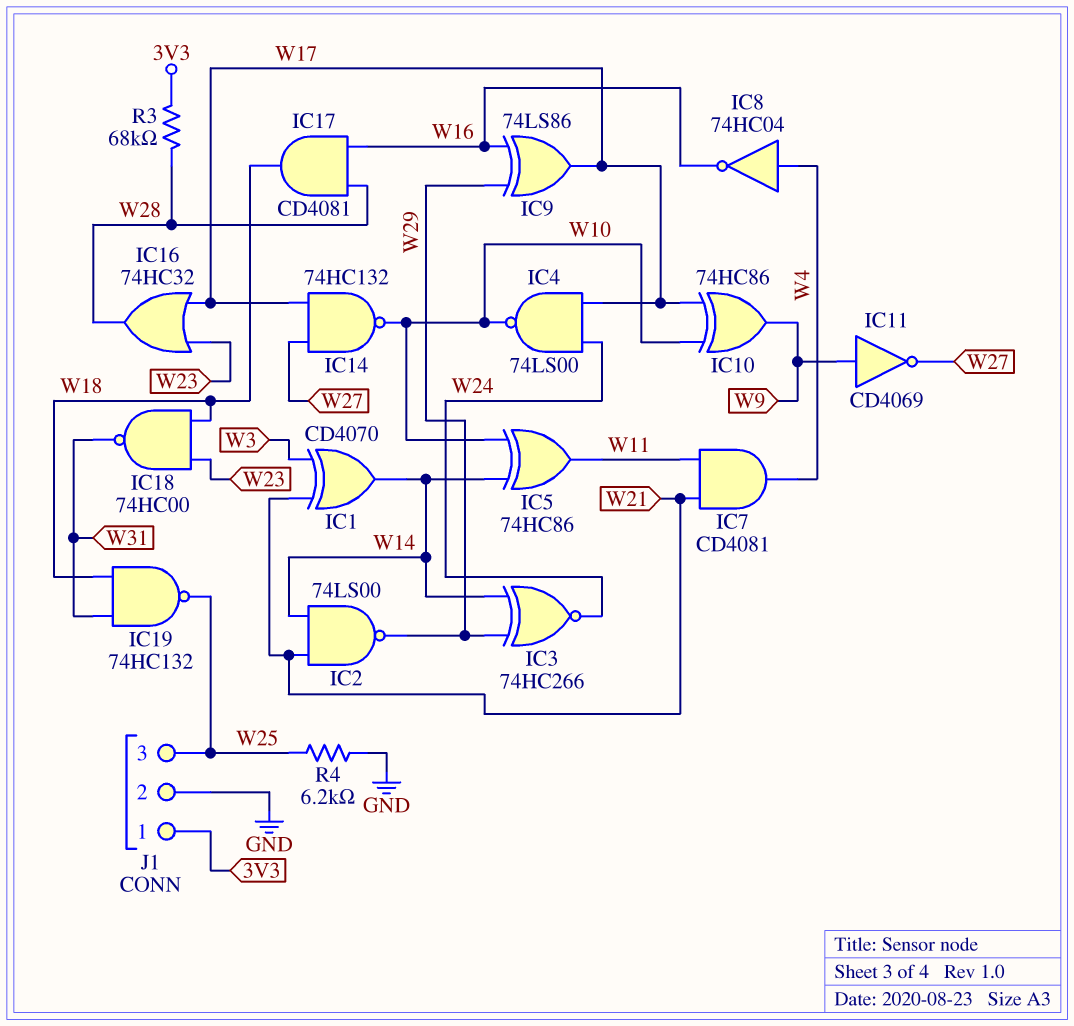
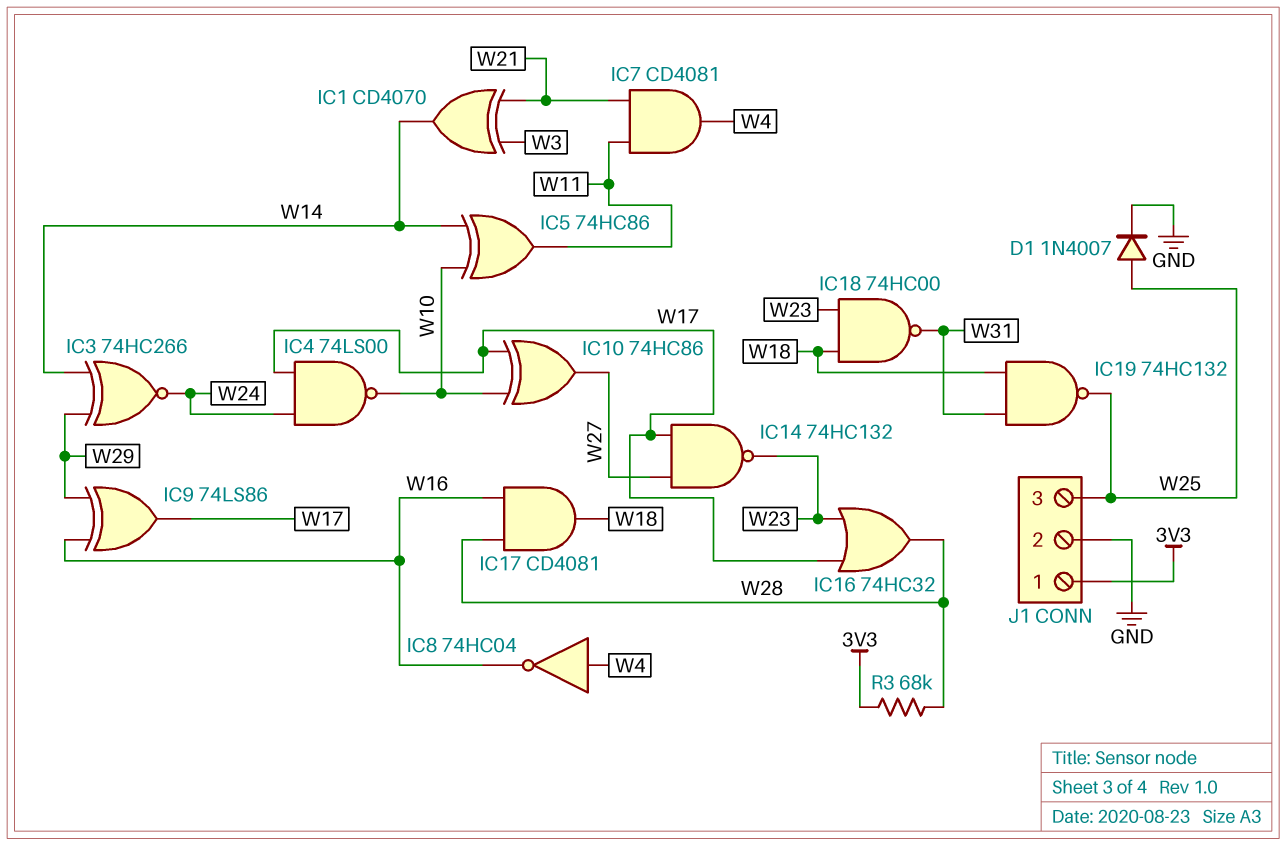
D1: none -> diode 1N4007 (A W25, K GND)
IC2: NAND 74LS00 (in W14, in W21, out W29) -> none
IC10: XOR 74HC86 (in W10, in W17, out W9) -> XOR 74HC86 (in W10, in W17, out W27)
IC11: NOT CD4069 (in W9, out W27) -> none
IC14: NAND 74HC132 (in W17, in W27, out W10) -> NAND 74HC132 (in W17, in W27, out W23)
R4: 6.2k (GND, W25) -> none

